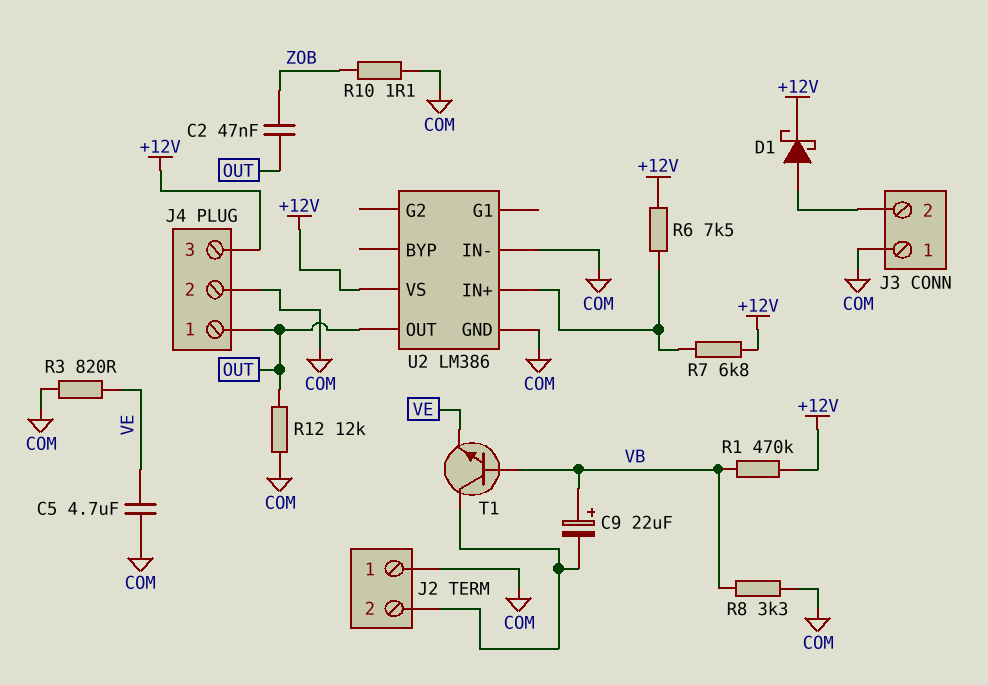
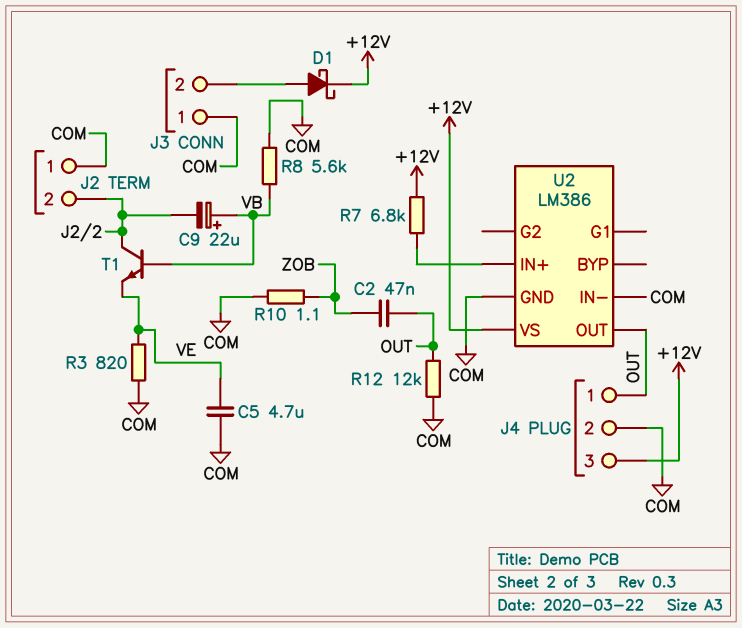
R1: 470k (+12V, VB) -> none
R6: 7.5k (+12V, U2/IN+) -> none
R8: 3.3k (COM, VB) -> 5.6k (COM, VB)

